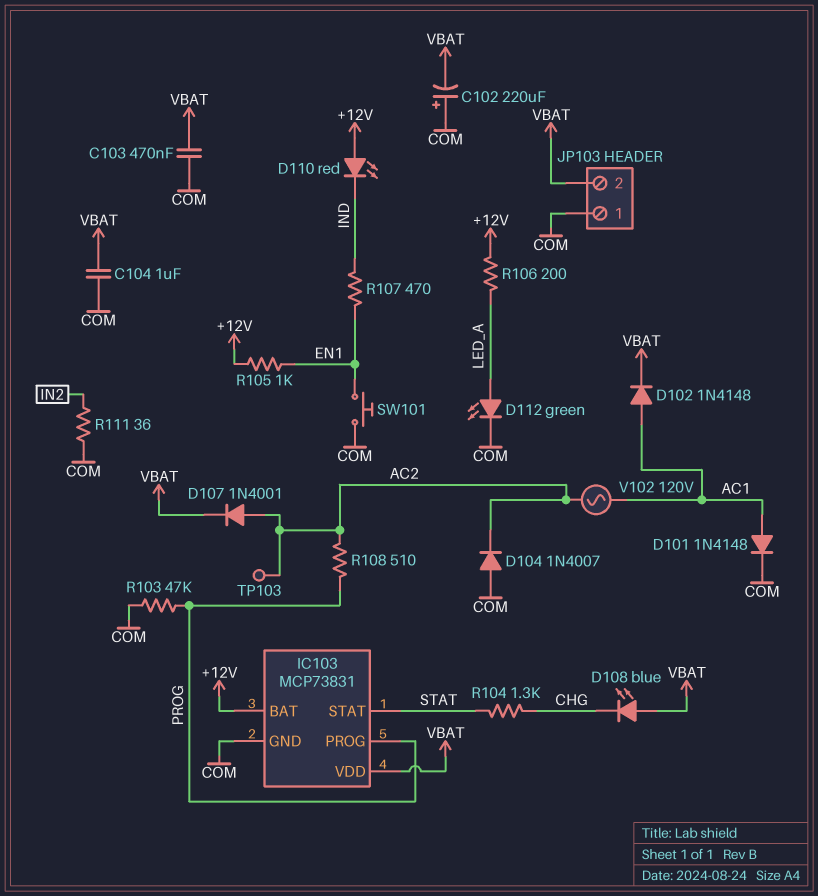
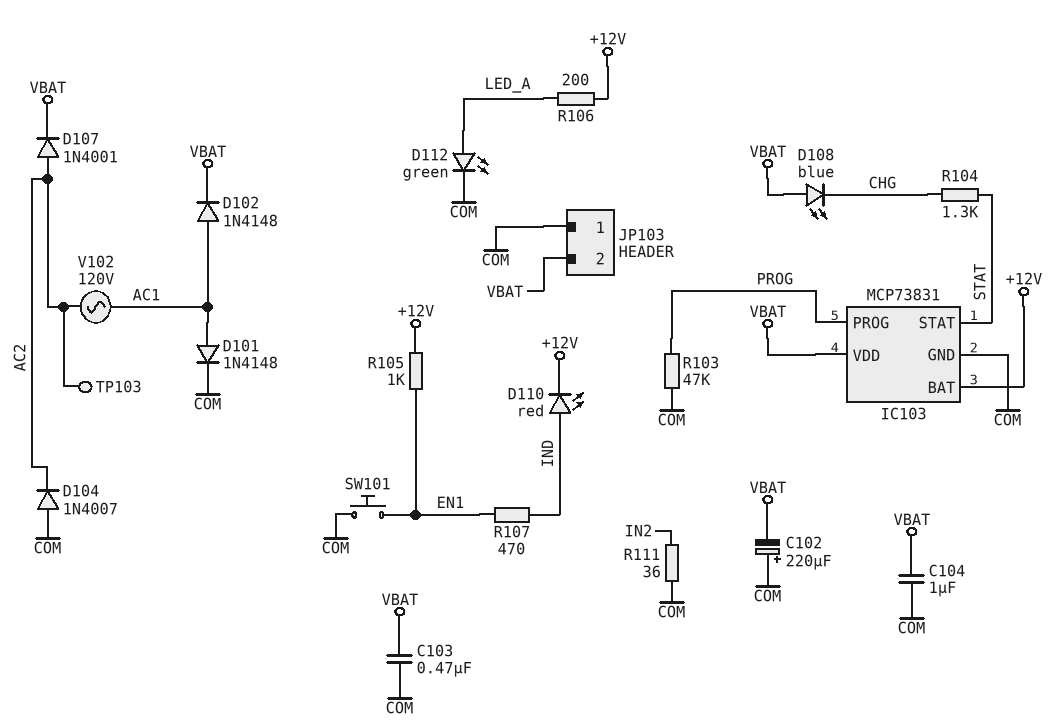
D110: LED red (A +12V, K IND) -> LED red (A IND, K +12V)
R108: 510 (AC2, PROG) -> none

